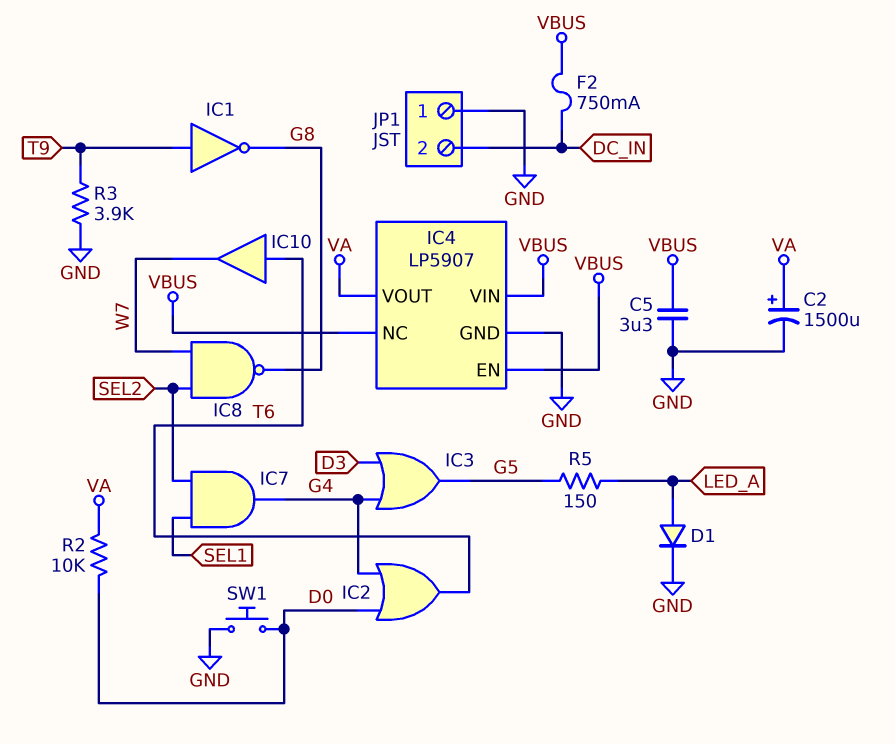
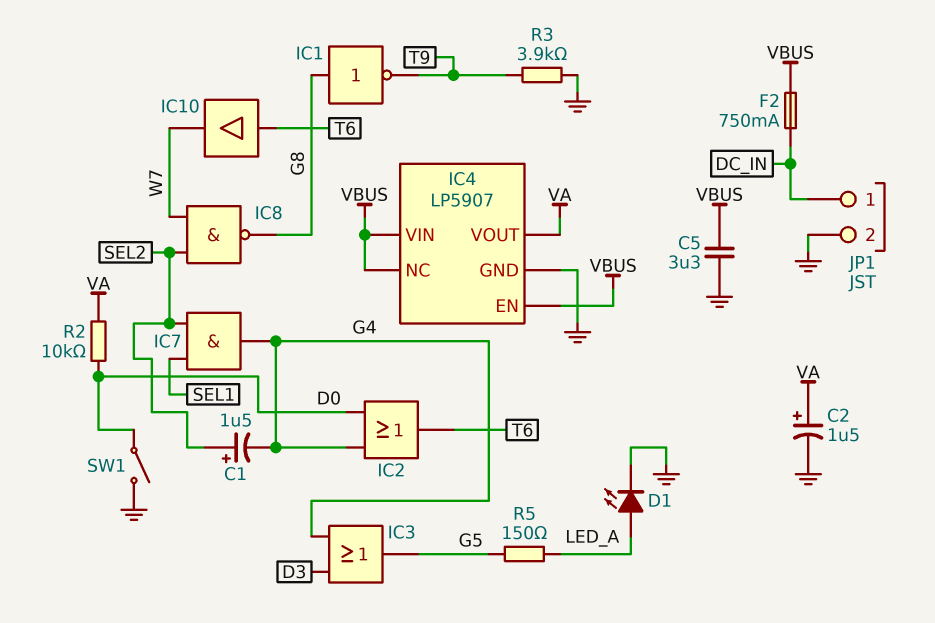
C1: none -> 1.5uF (plus SEL2, minus G4)
C2: 1500uF (plus VA, minus GND) -> 1.5uF (plus VA, minus GND)
D1: diode (A LED_A, K GND) -> LED (A LED_A, K GND)
IC1: NOT (in T9, out G8) -> NOT (in G8, out T9)
JP1 pin 1: GND -> DC_IN
JP1 pin 2: DC_IN -> GND
SW1: button (D0, GND) -> switch (D0, GND)

